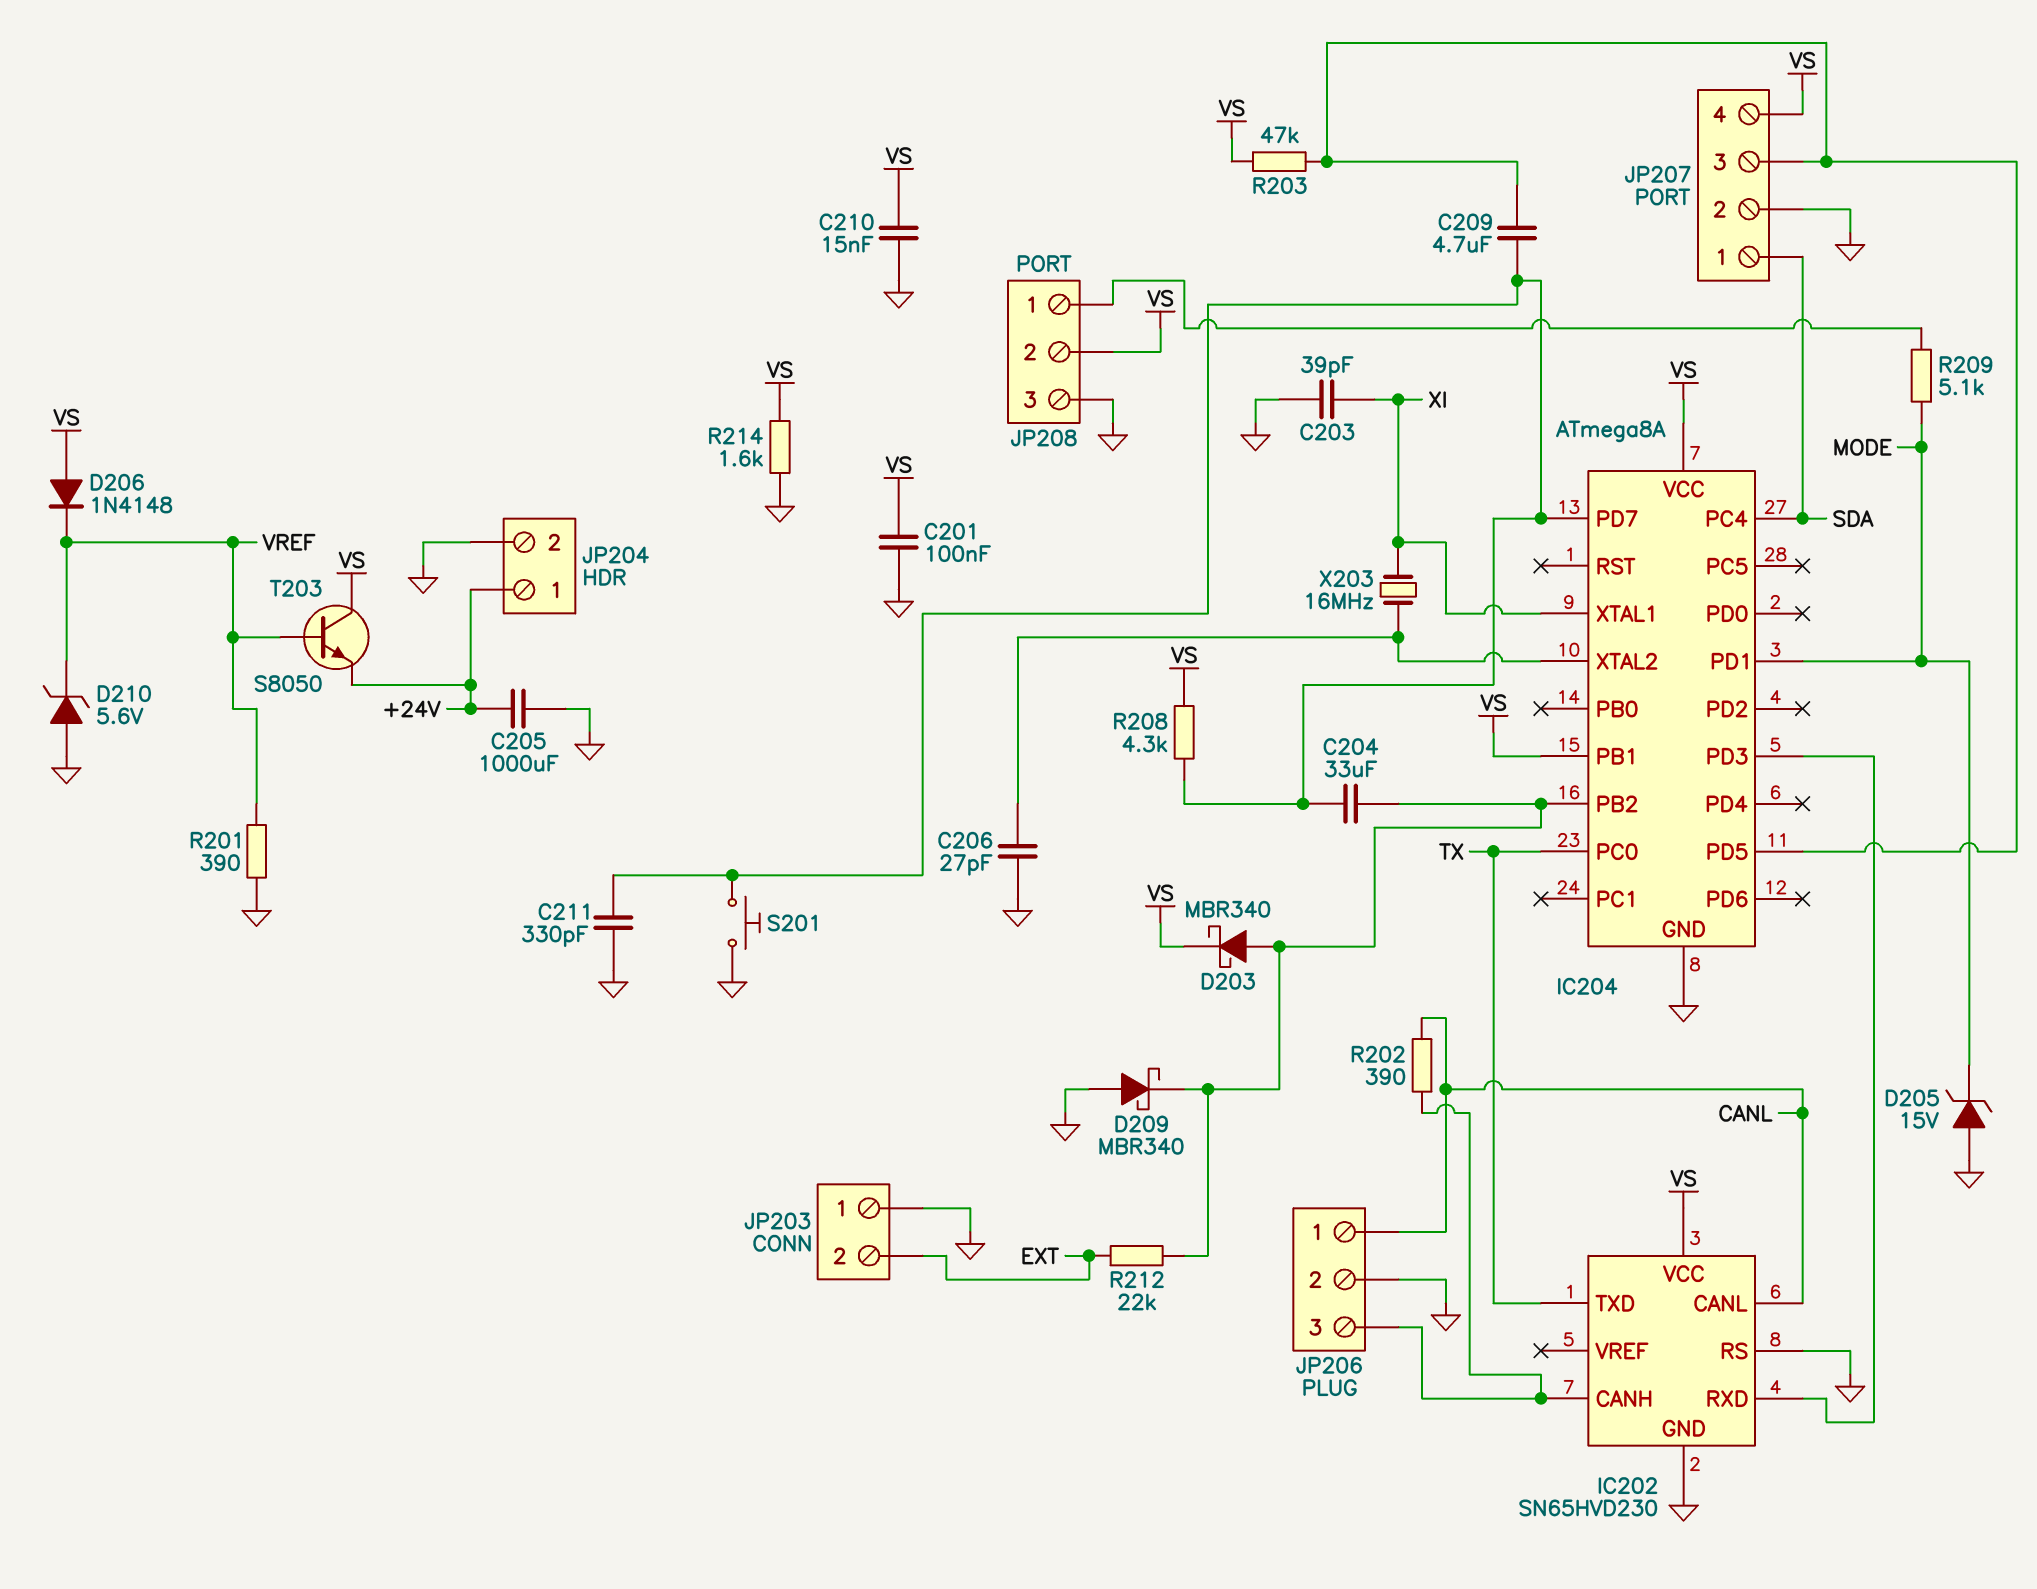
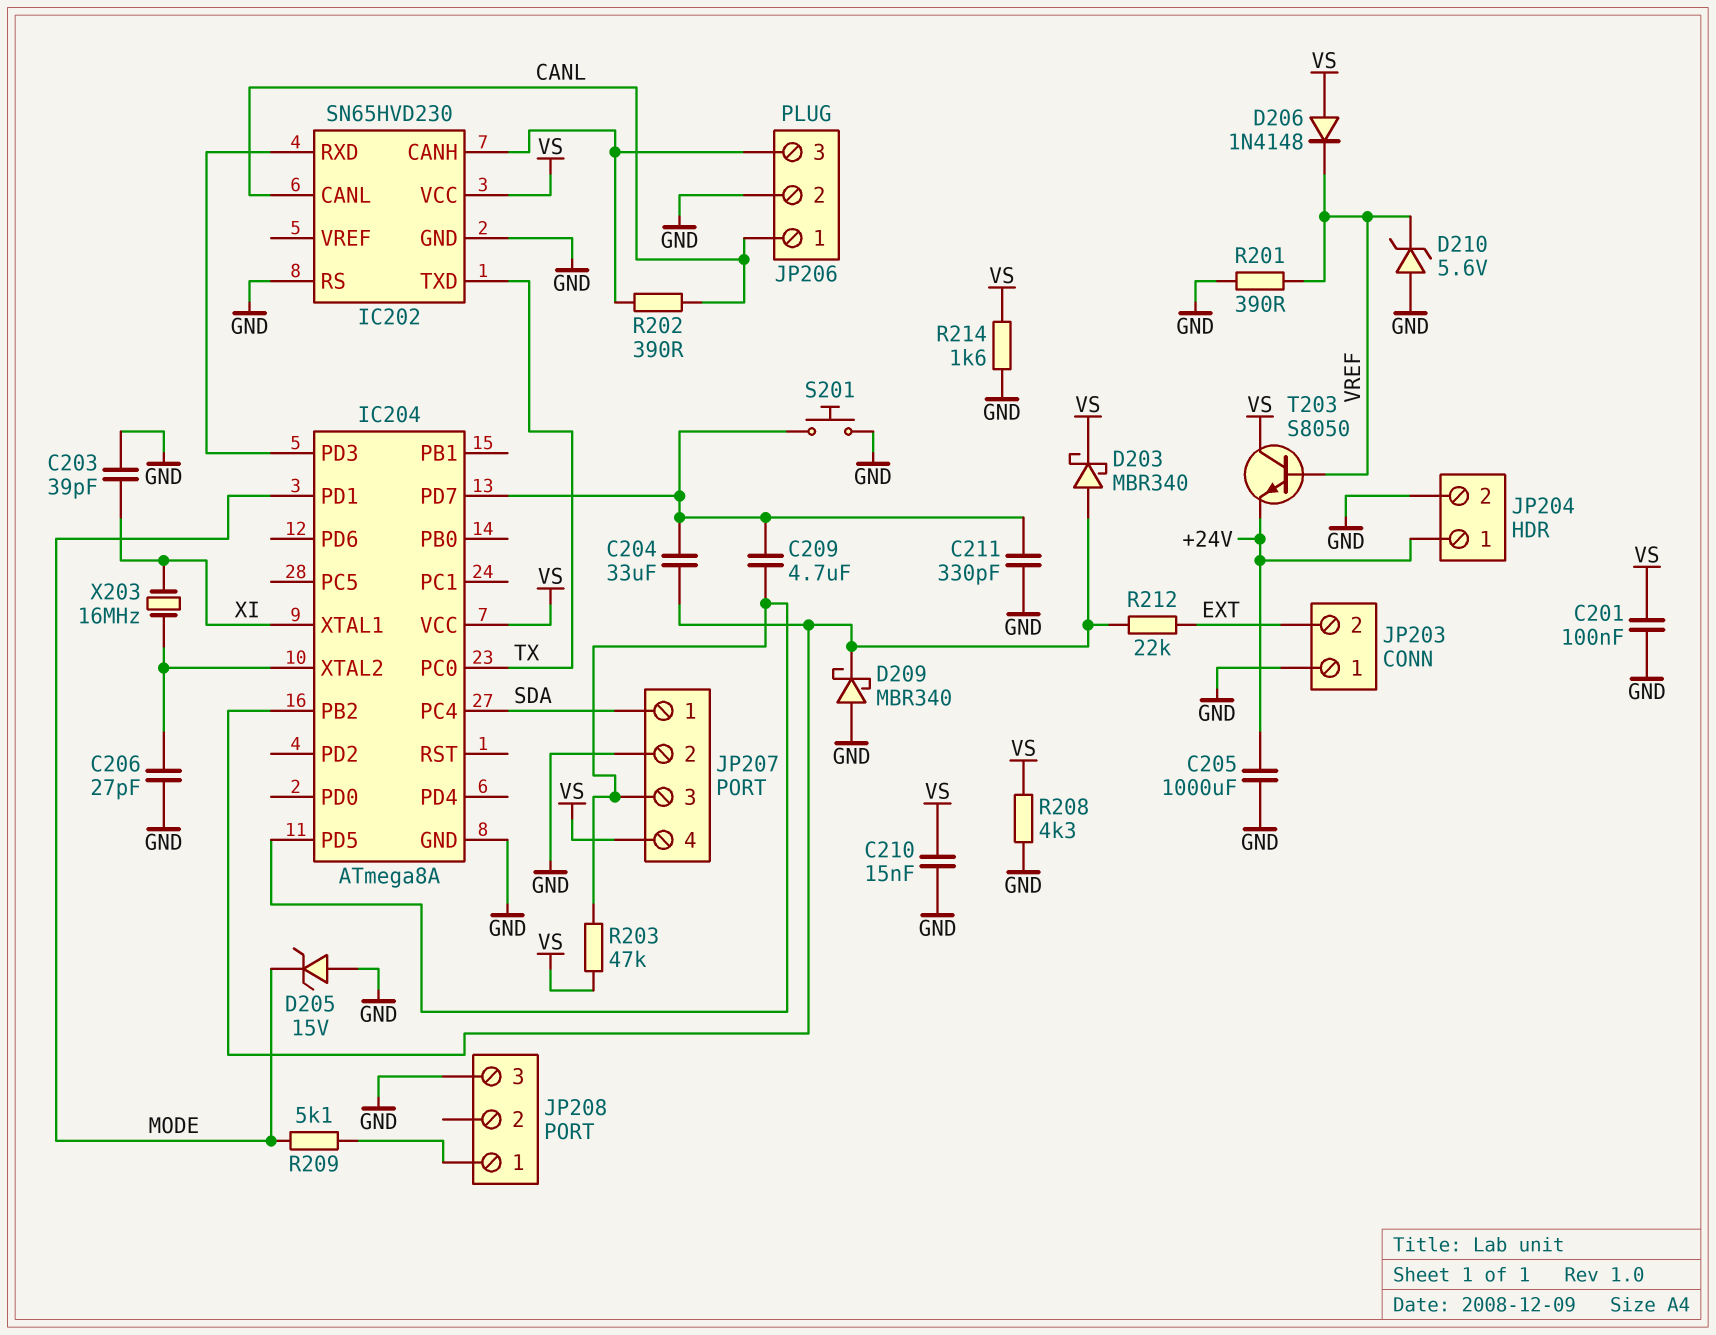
IC204 pin PB1: VS -> none
JP208 pin 2: VS -> none
R208: 4.3k (IC204/PD7, VS) -> 4.3k (GND, VS)

